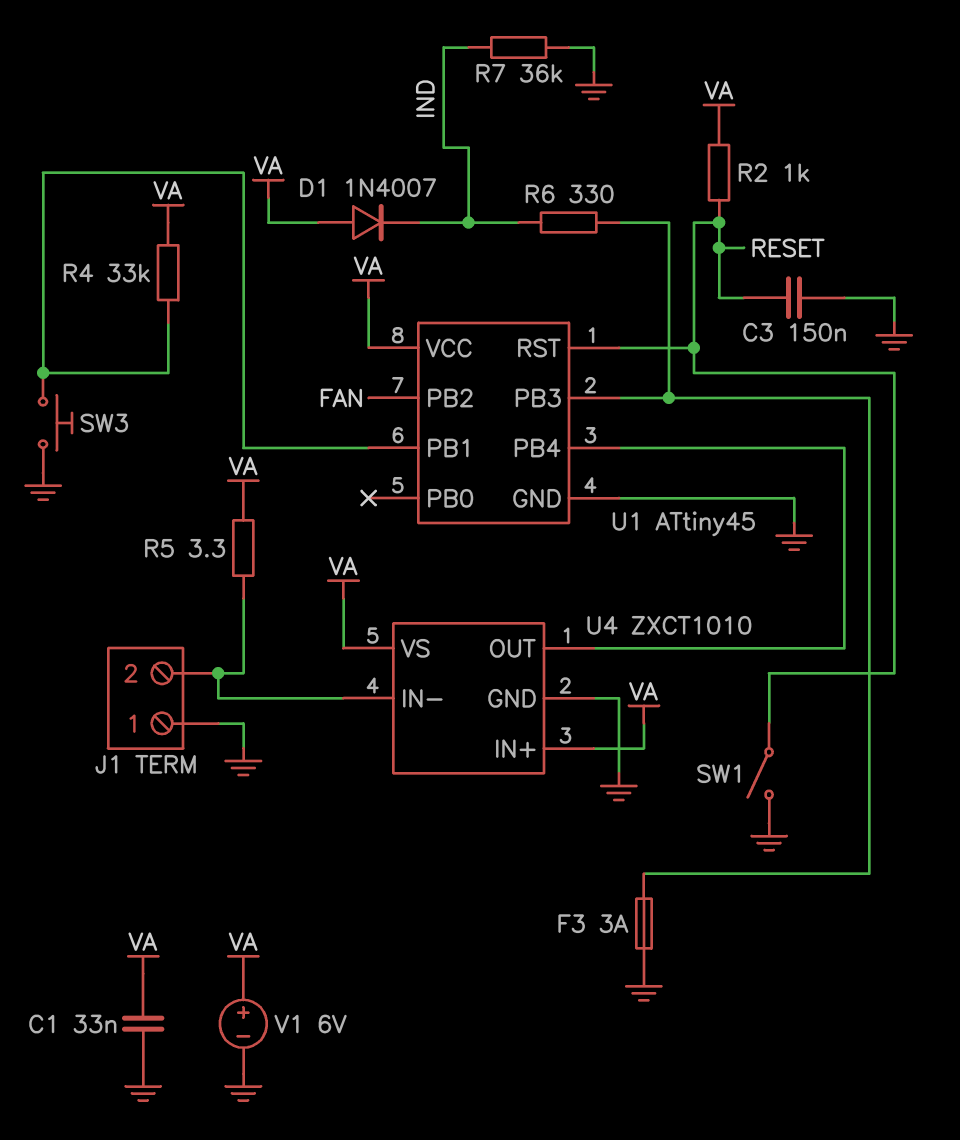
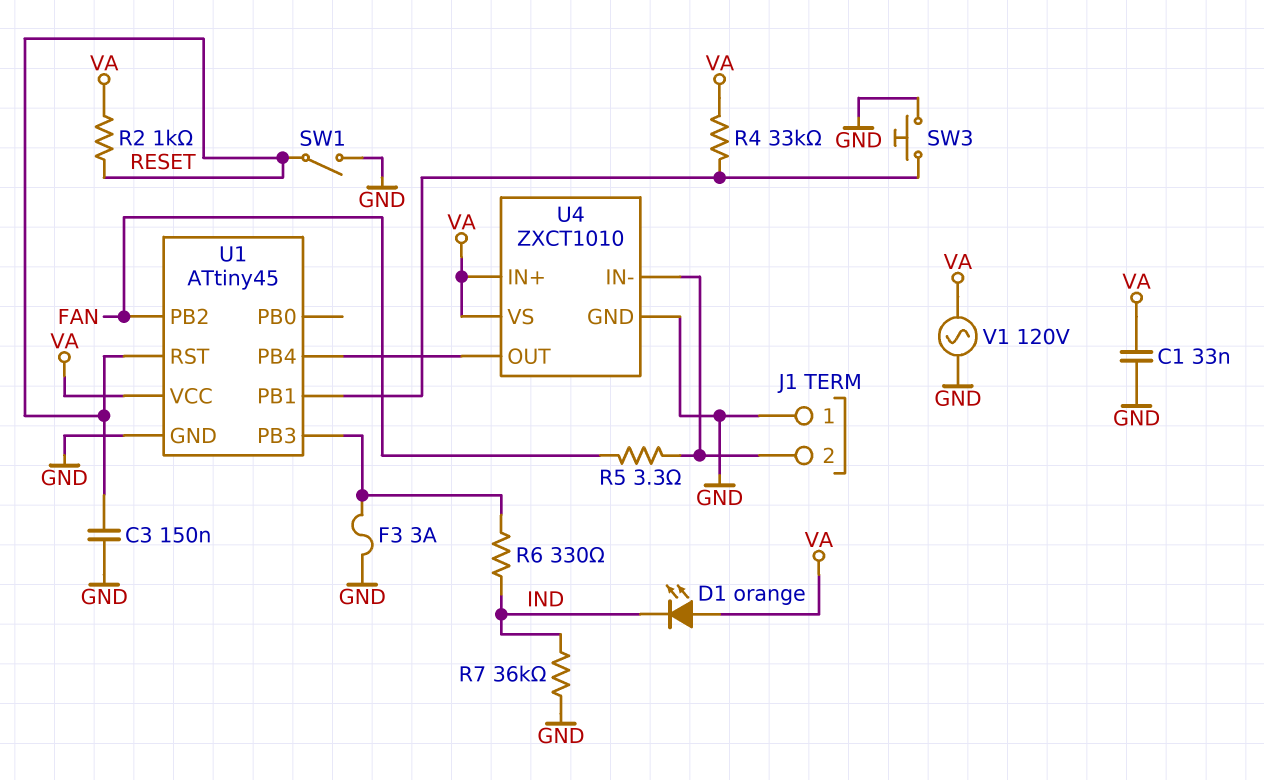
D1: diode 1N4007 (A VA, K IND) -> LED orange (A VA, K IND)
R5: 3.3 (J1/2, VA) -> 3.3 (FAN, J1/2)
V1: 6V (plus VA, minus GND) -> AC 120V (GND, VA)

